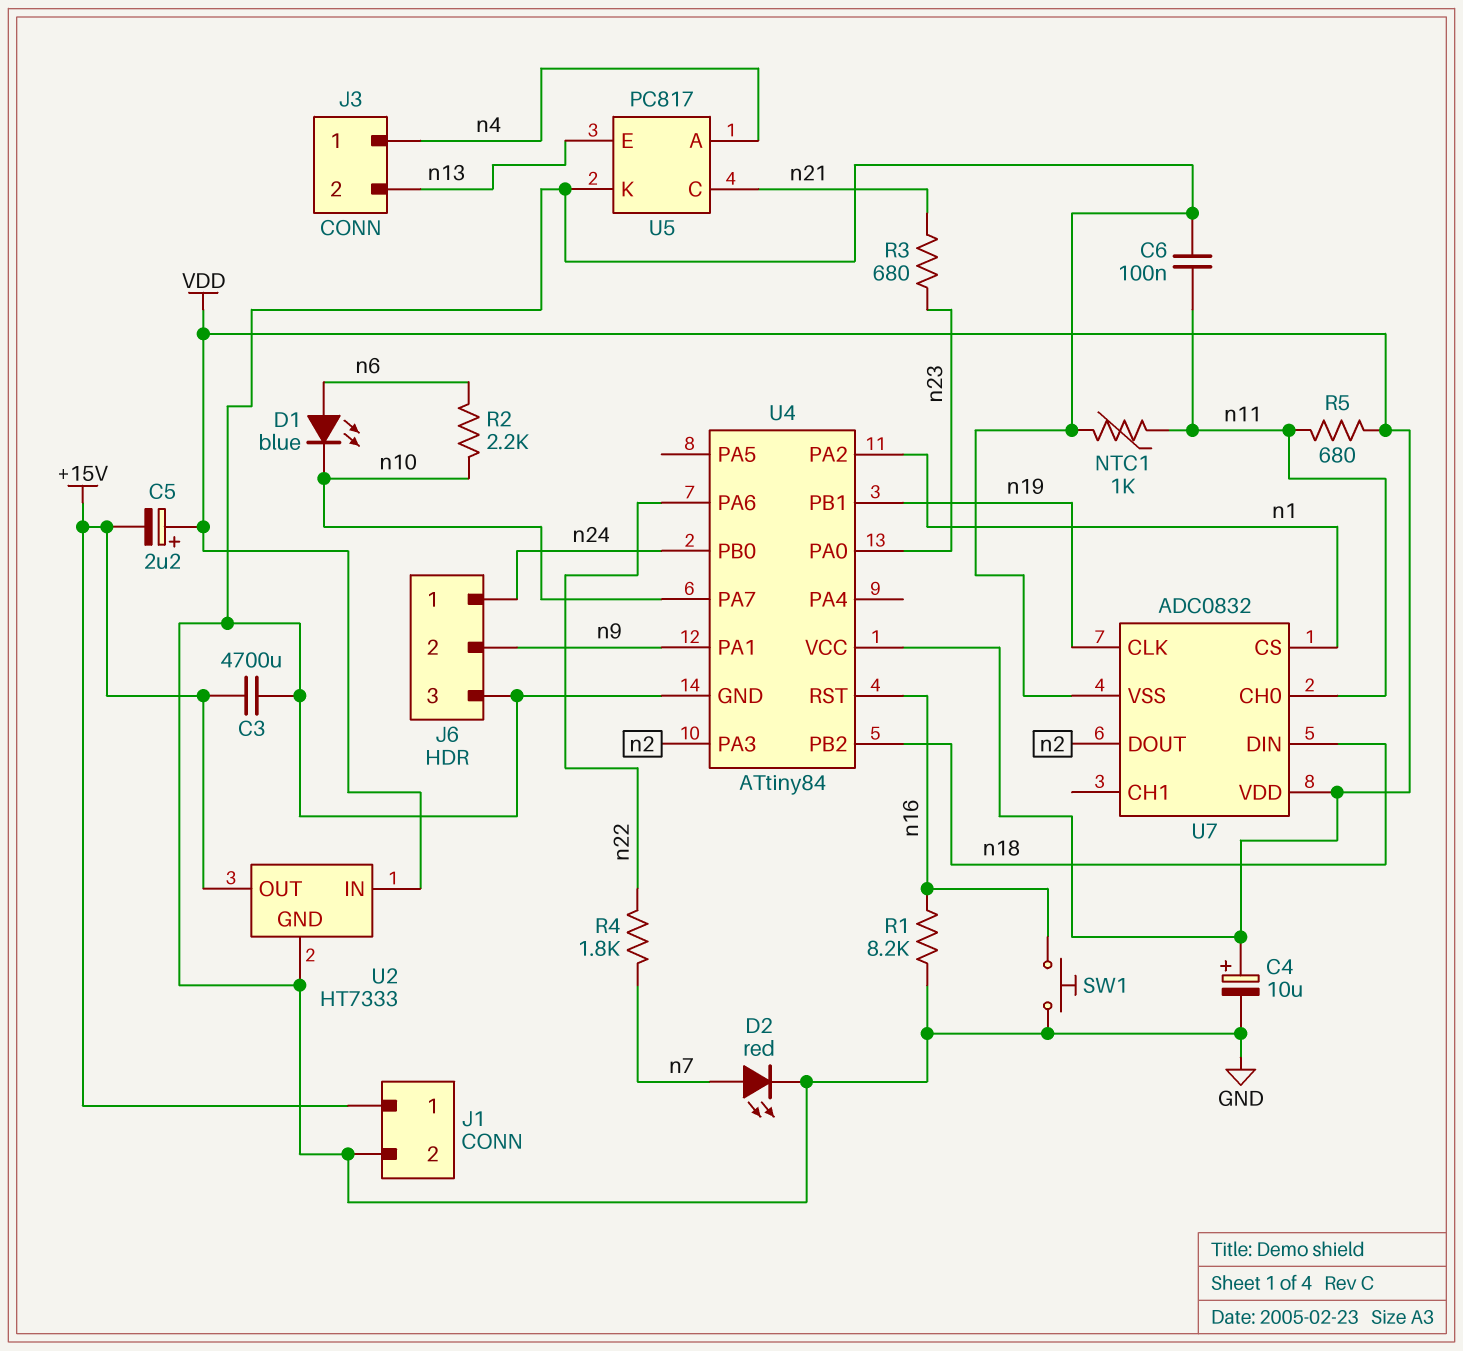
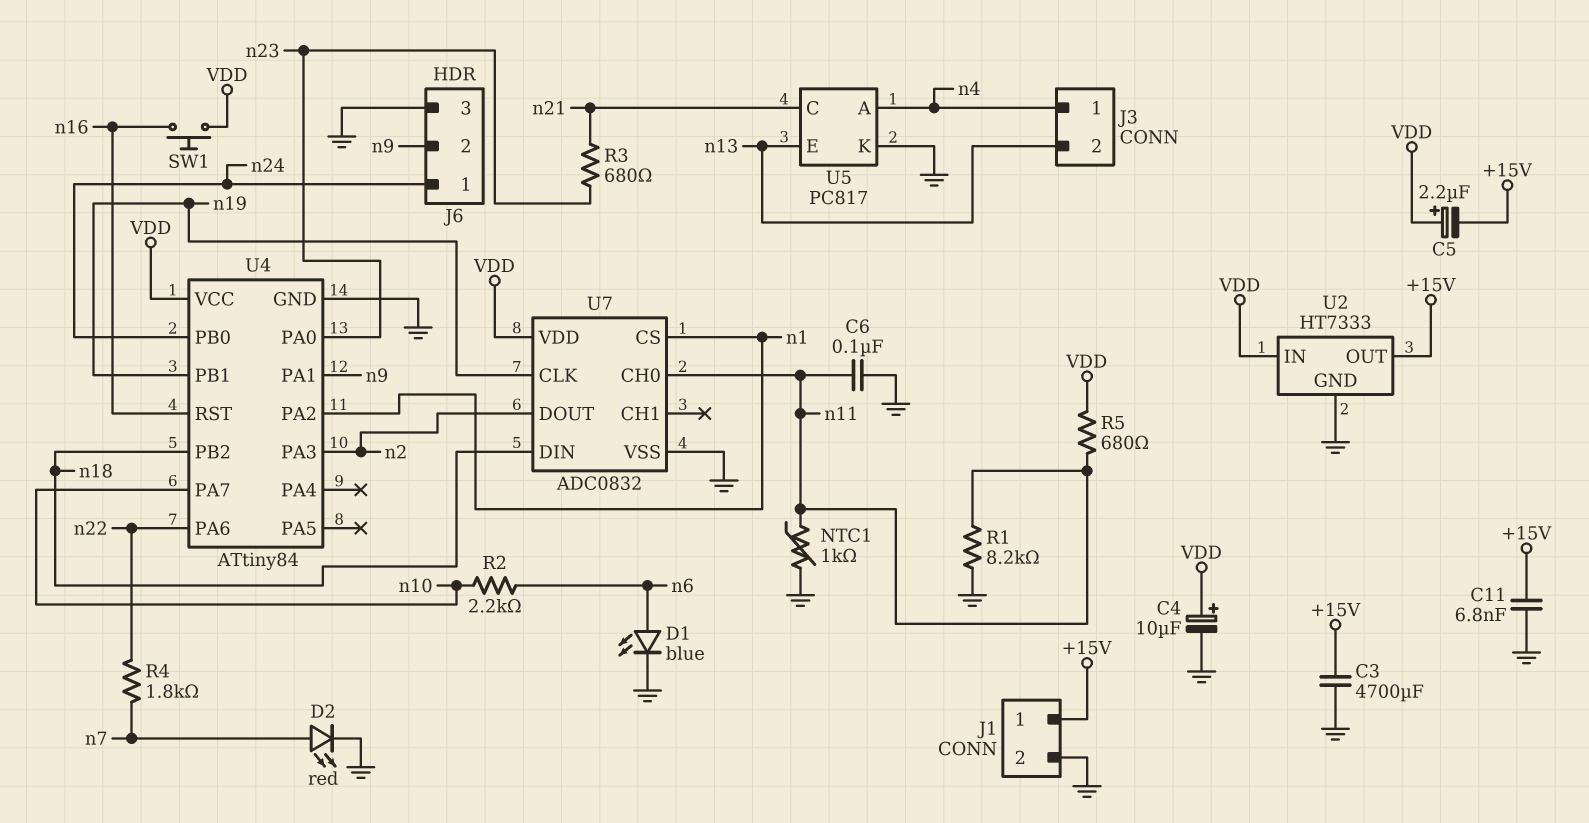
C11: none -> 6.8nF (+15V, GND)
D1: LED blue (A n6, K n10) -> LED blue (A n6, K GND)
R1: 8.2k (GND, n16) -> 8.2k (GND, n11)
SW1: button (GND, n16) -> button (VDD, n16)

